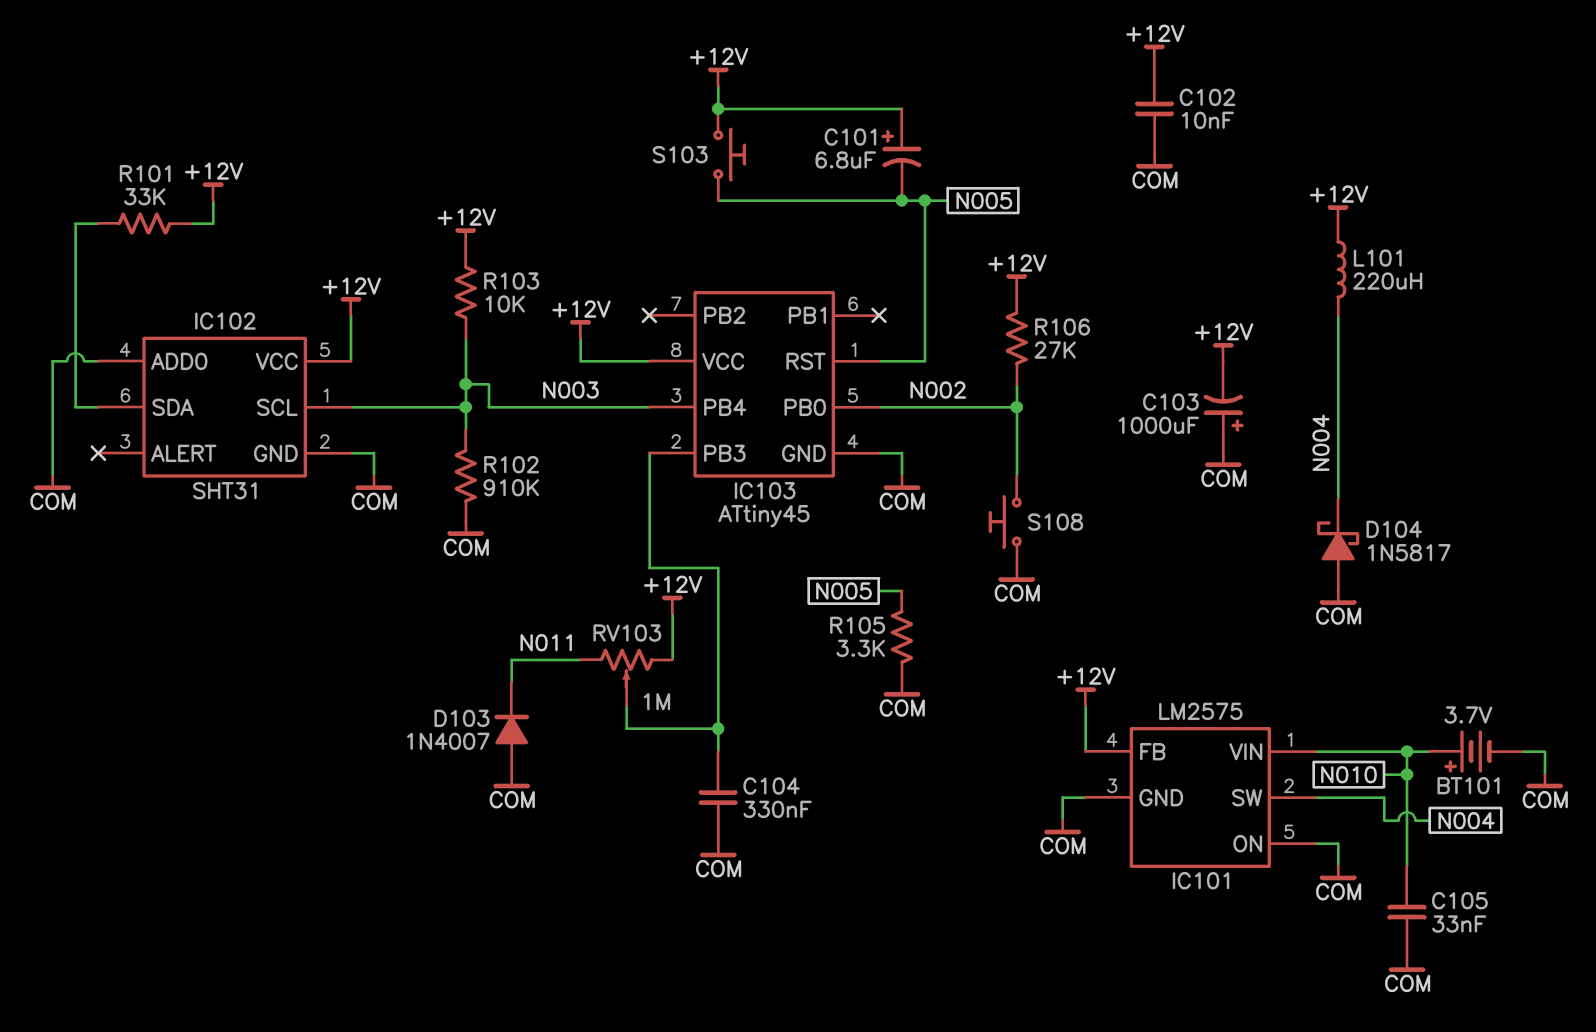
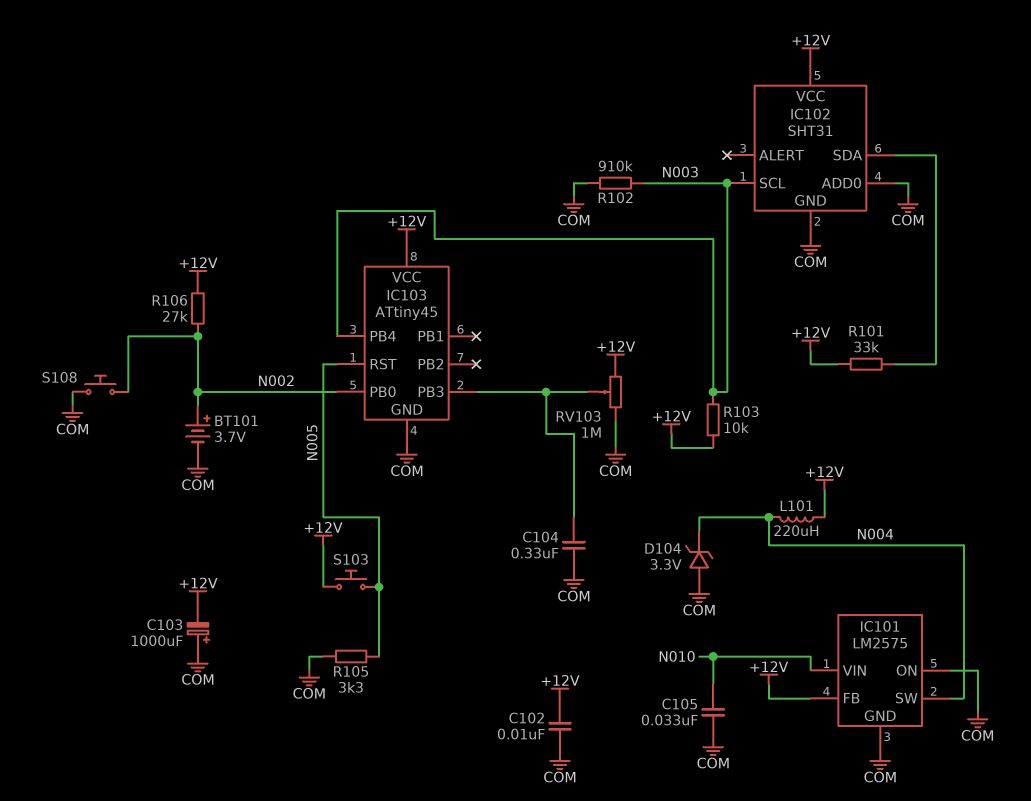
BT101: 3.7V (plus N010, minus COM) -> 3.7V (plus N002, minus COM)
C101: 6.8uF (plus +12V, minus N005) -> none
D103: diode 1N4007 (A COM, K N011) -> none
D104: schottky 1N5817 (A COM, K N004) -> zener 3.3V (A COM, K N004)
RV103: 1M (+12V, N011, wiper IC103/PB3) -> 1M (+12V, COM, wiper IC103/PB3)

